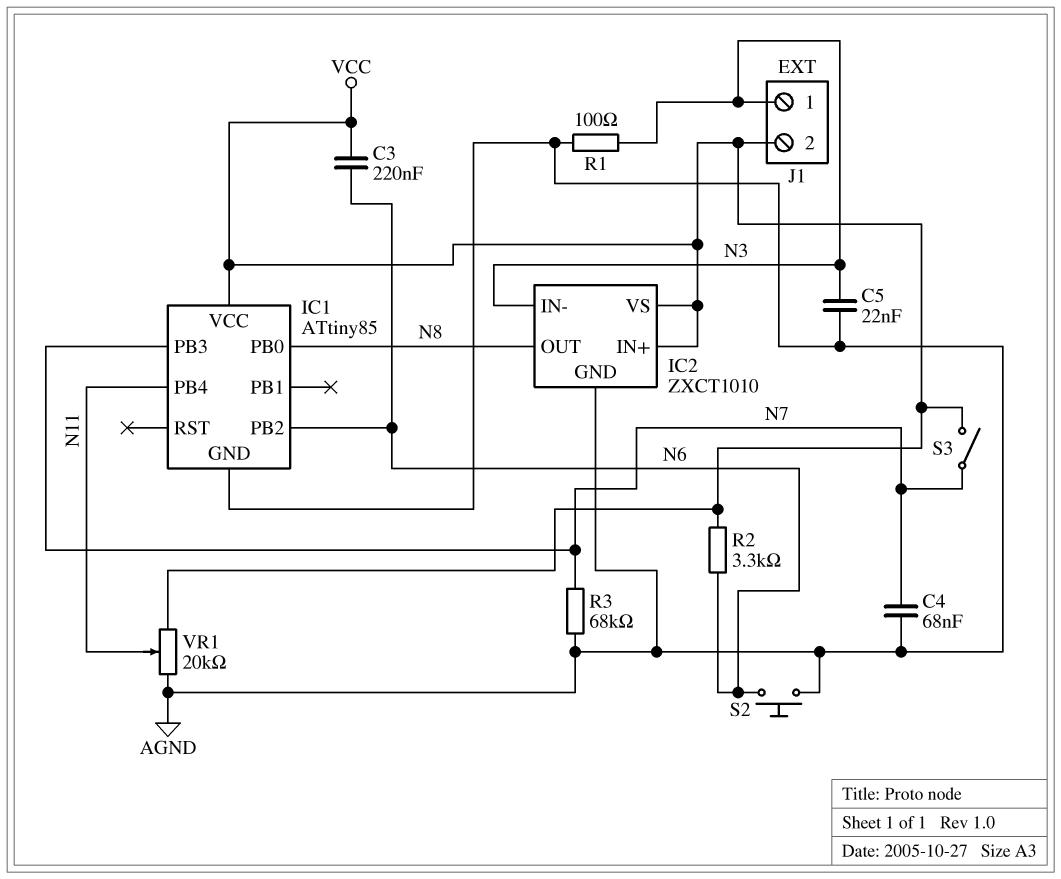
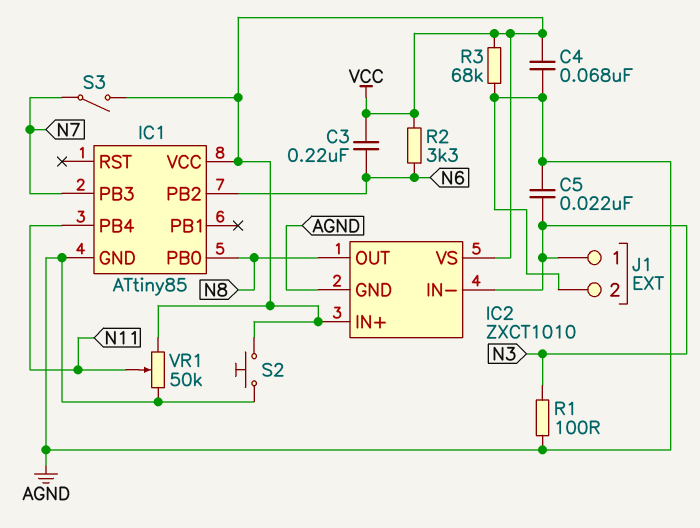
C4: 68nF (AGND, N7) -> 68nF (AGND, VCC)
J1 pin 2: VCC -> AGND
R3: 68k (AGND, N7) -> 68k (AGND, VCC)
S2: button (AGND, N6) -> button (AGND, VCC)
VR1: 20k (AGND, VCC, wiper N11) -> 50k (AGND, VCC, wiper N11)

